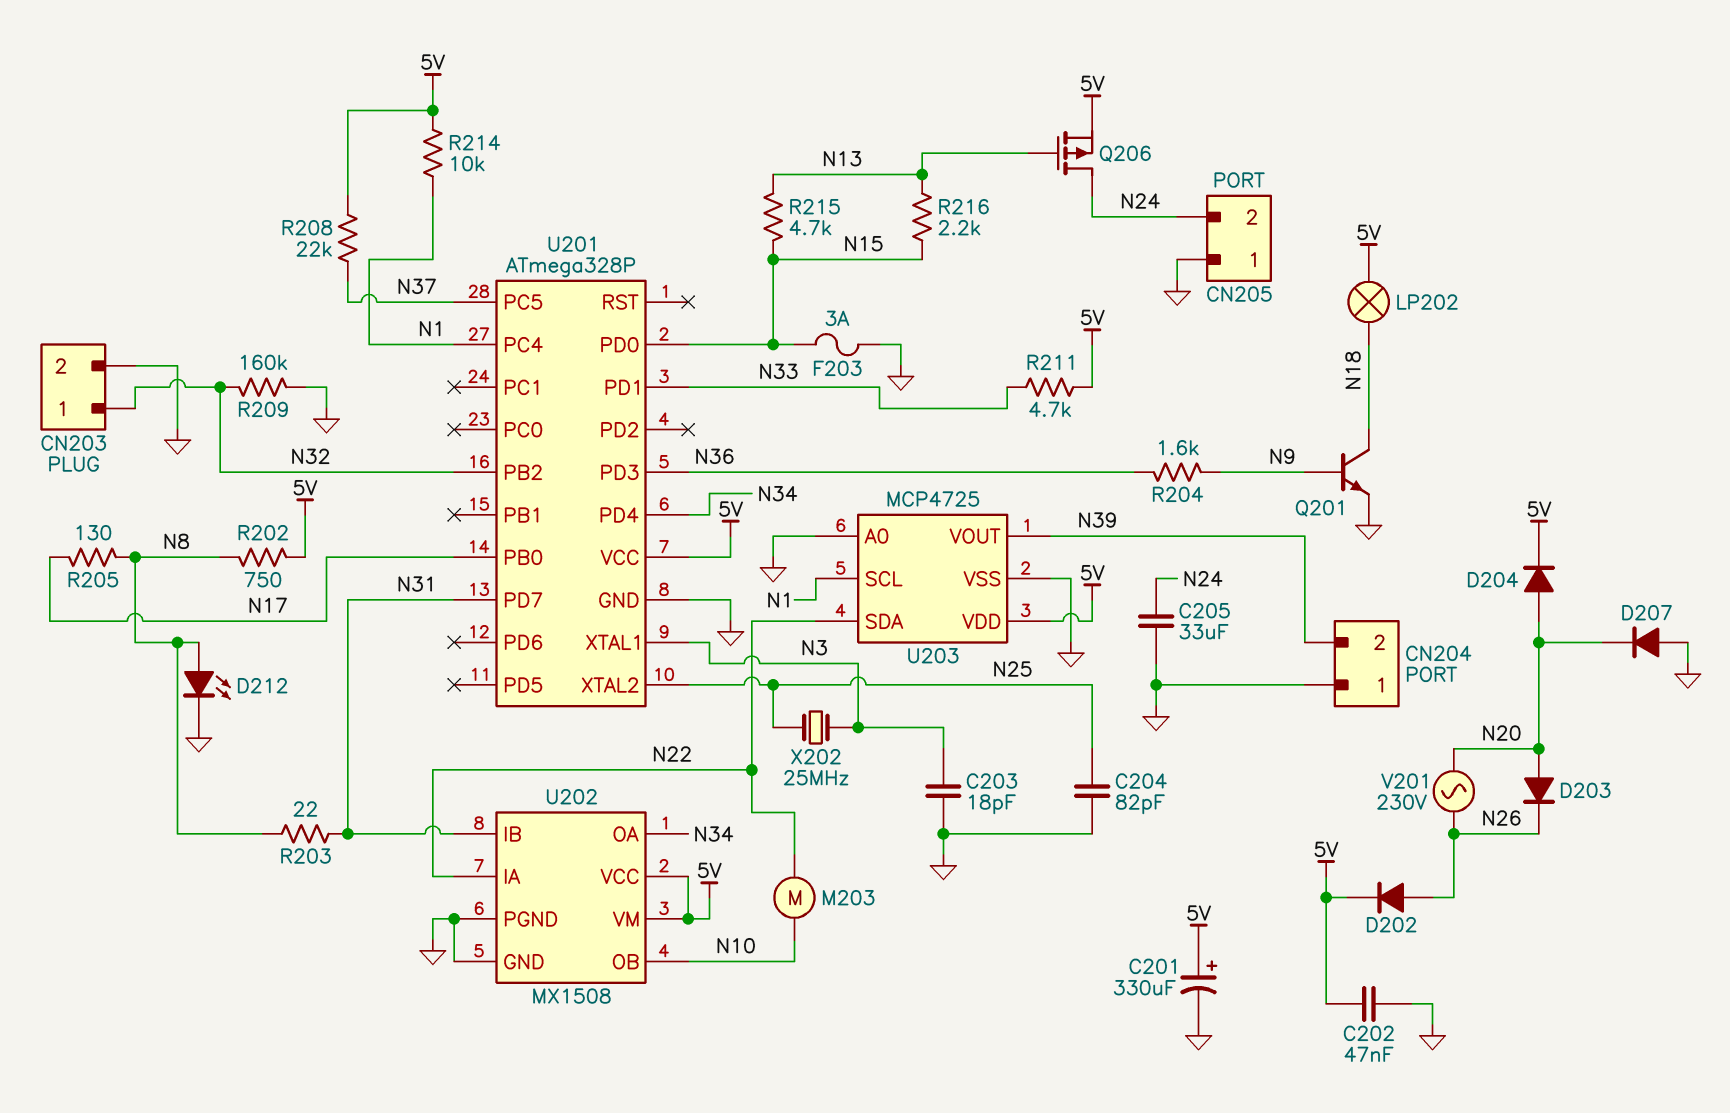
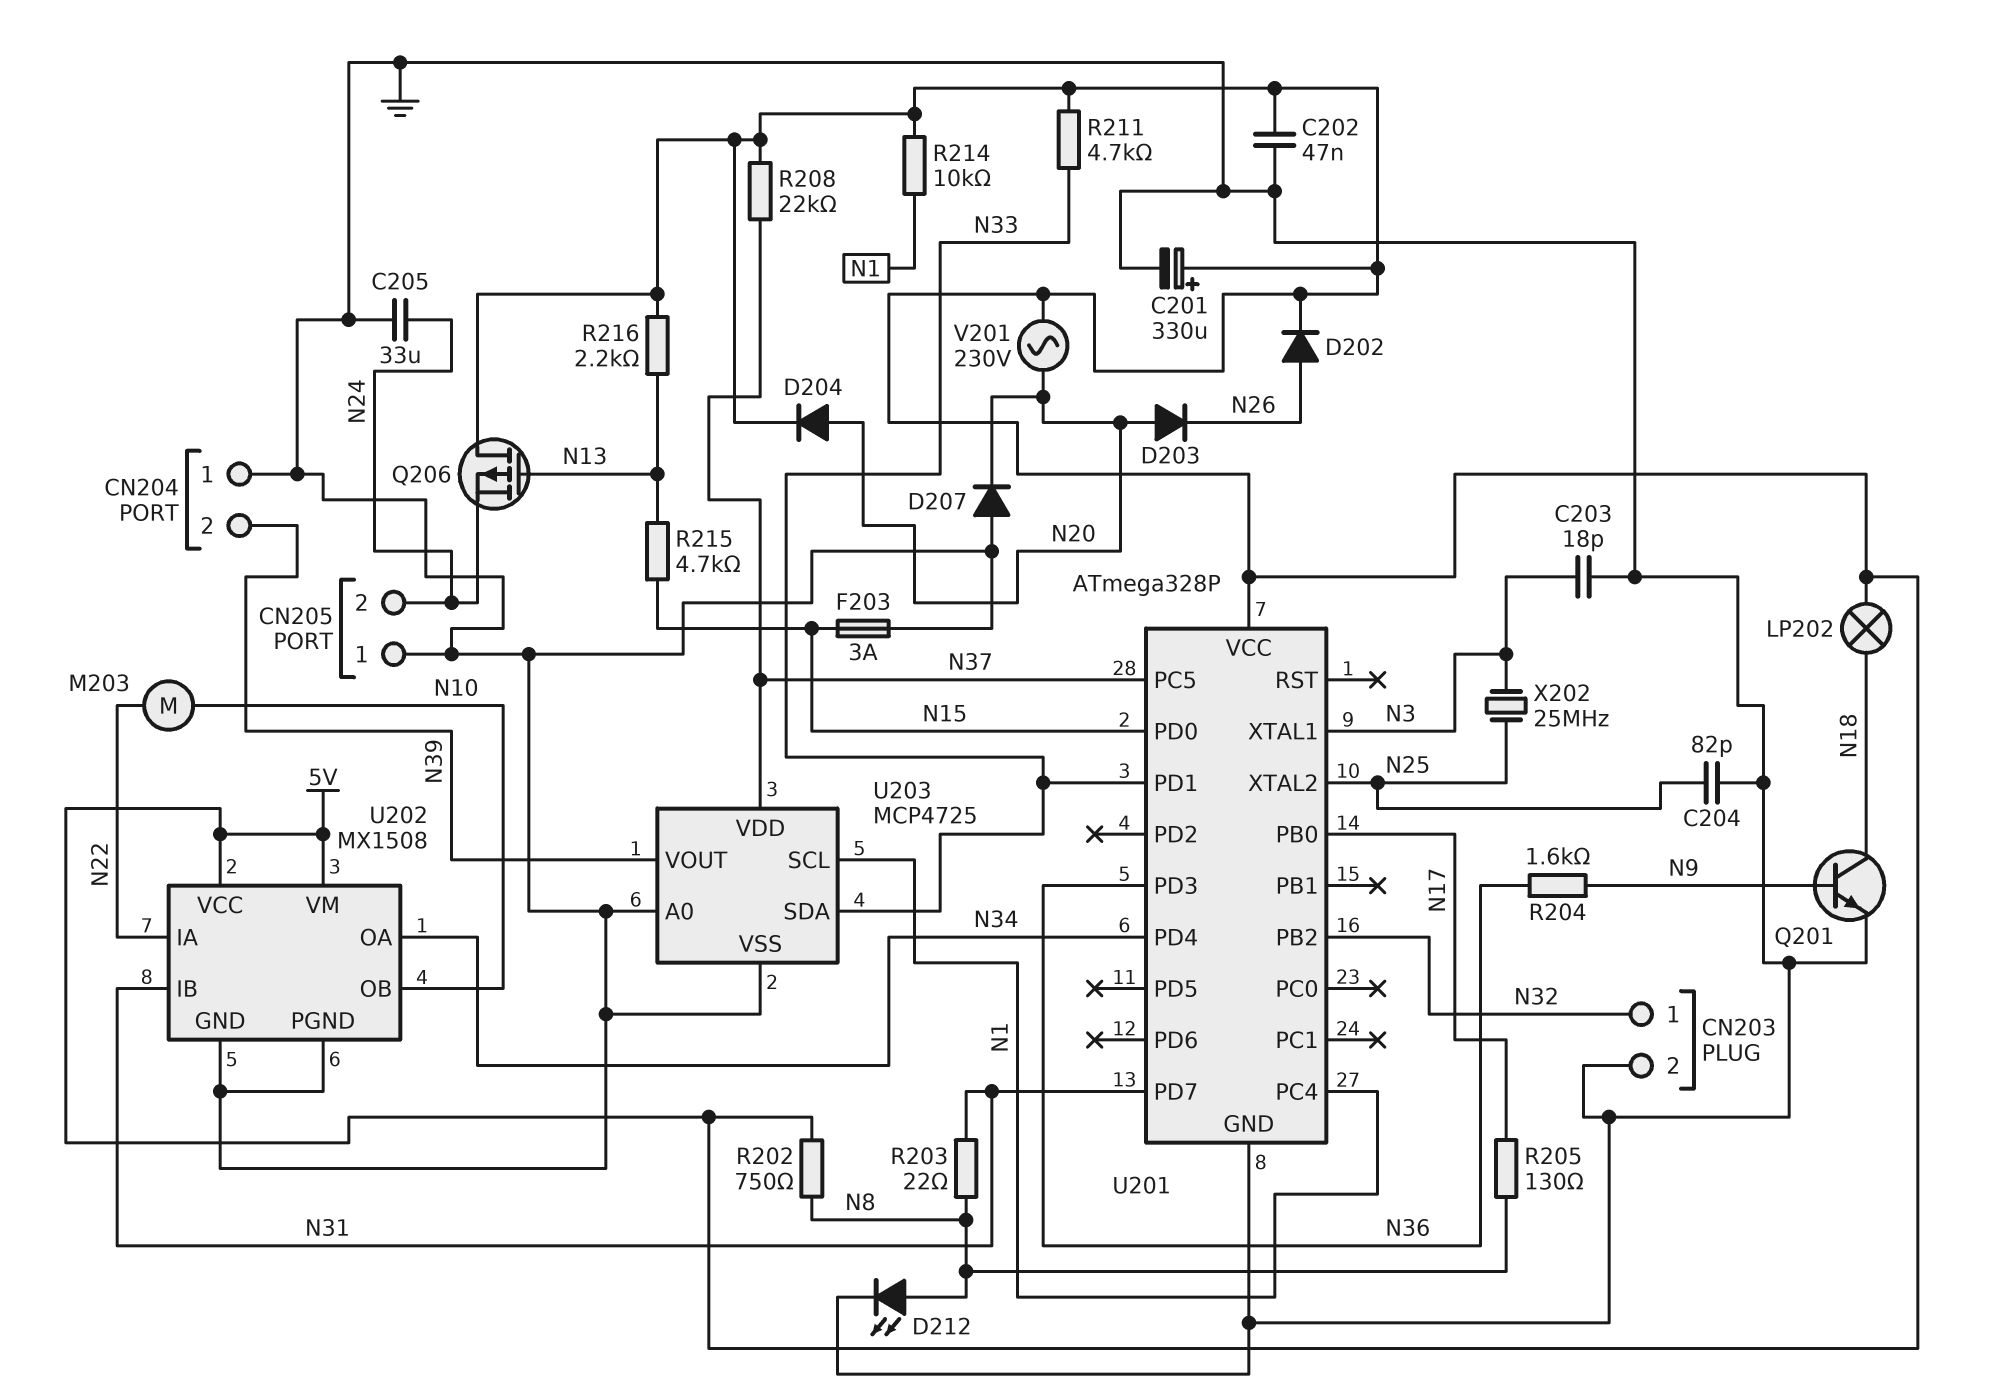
Q206: PMOS (G N13, D N24, S 5V) -> PMOS (G N13, D 5V, S N24)
R209: 160k (GND, N32) -> none
R216: 2.2k (N13, N15) -> 2.2k (5V, N13)
U203 pin SDA: N22 -> N33
U203 pin VDD: 5V -> N37
V201: AC 230V (N20, N26) -> AC 230V (5V, N20)

